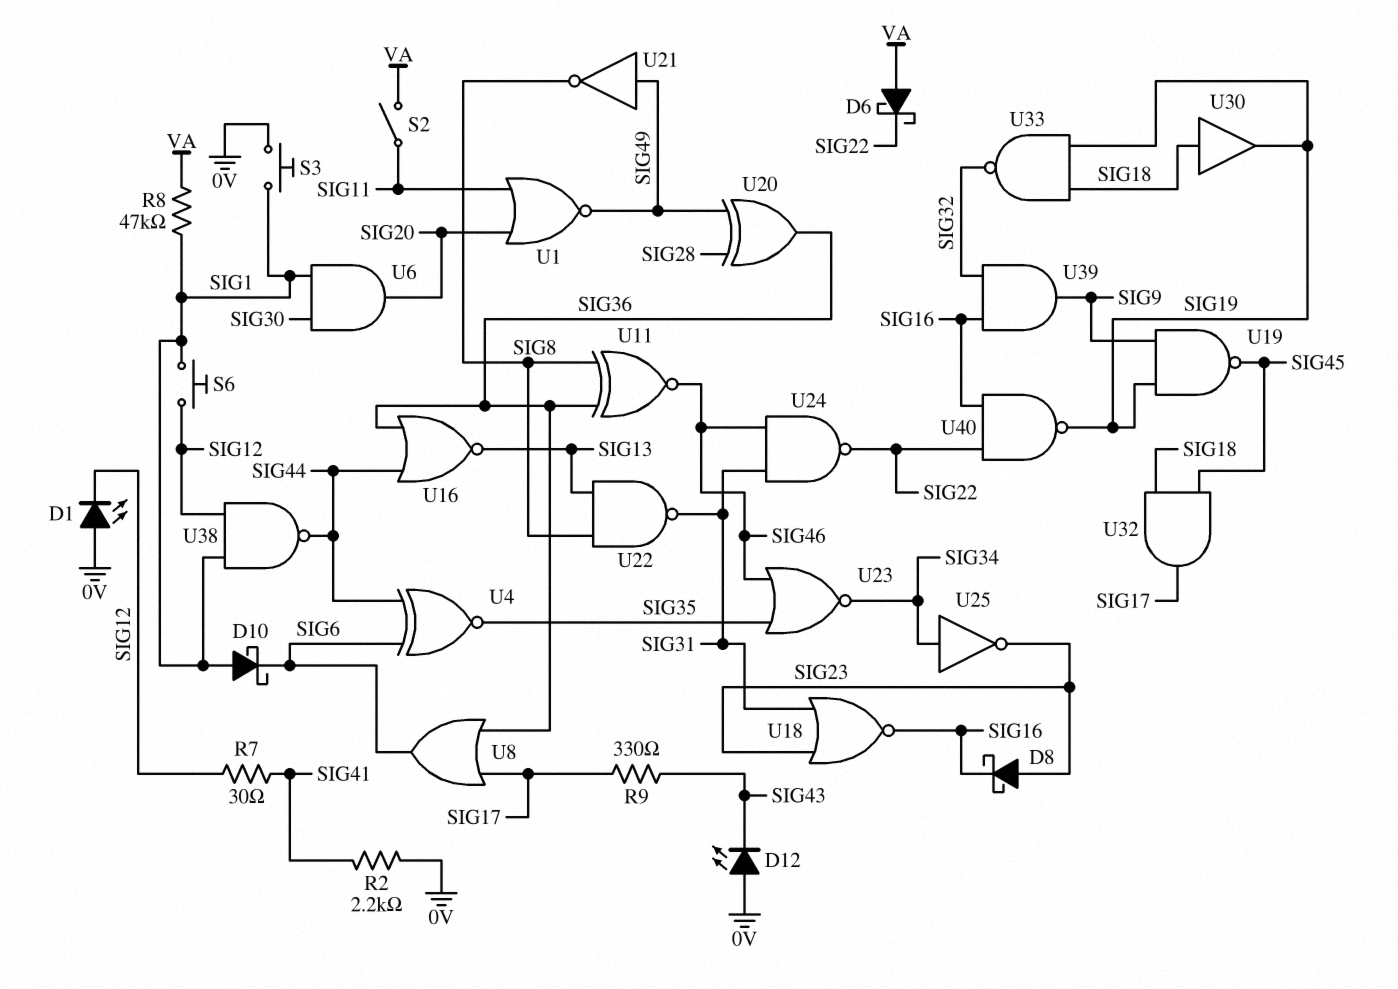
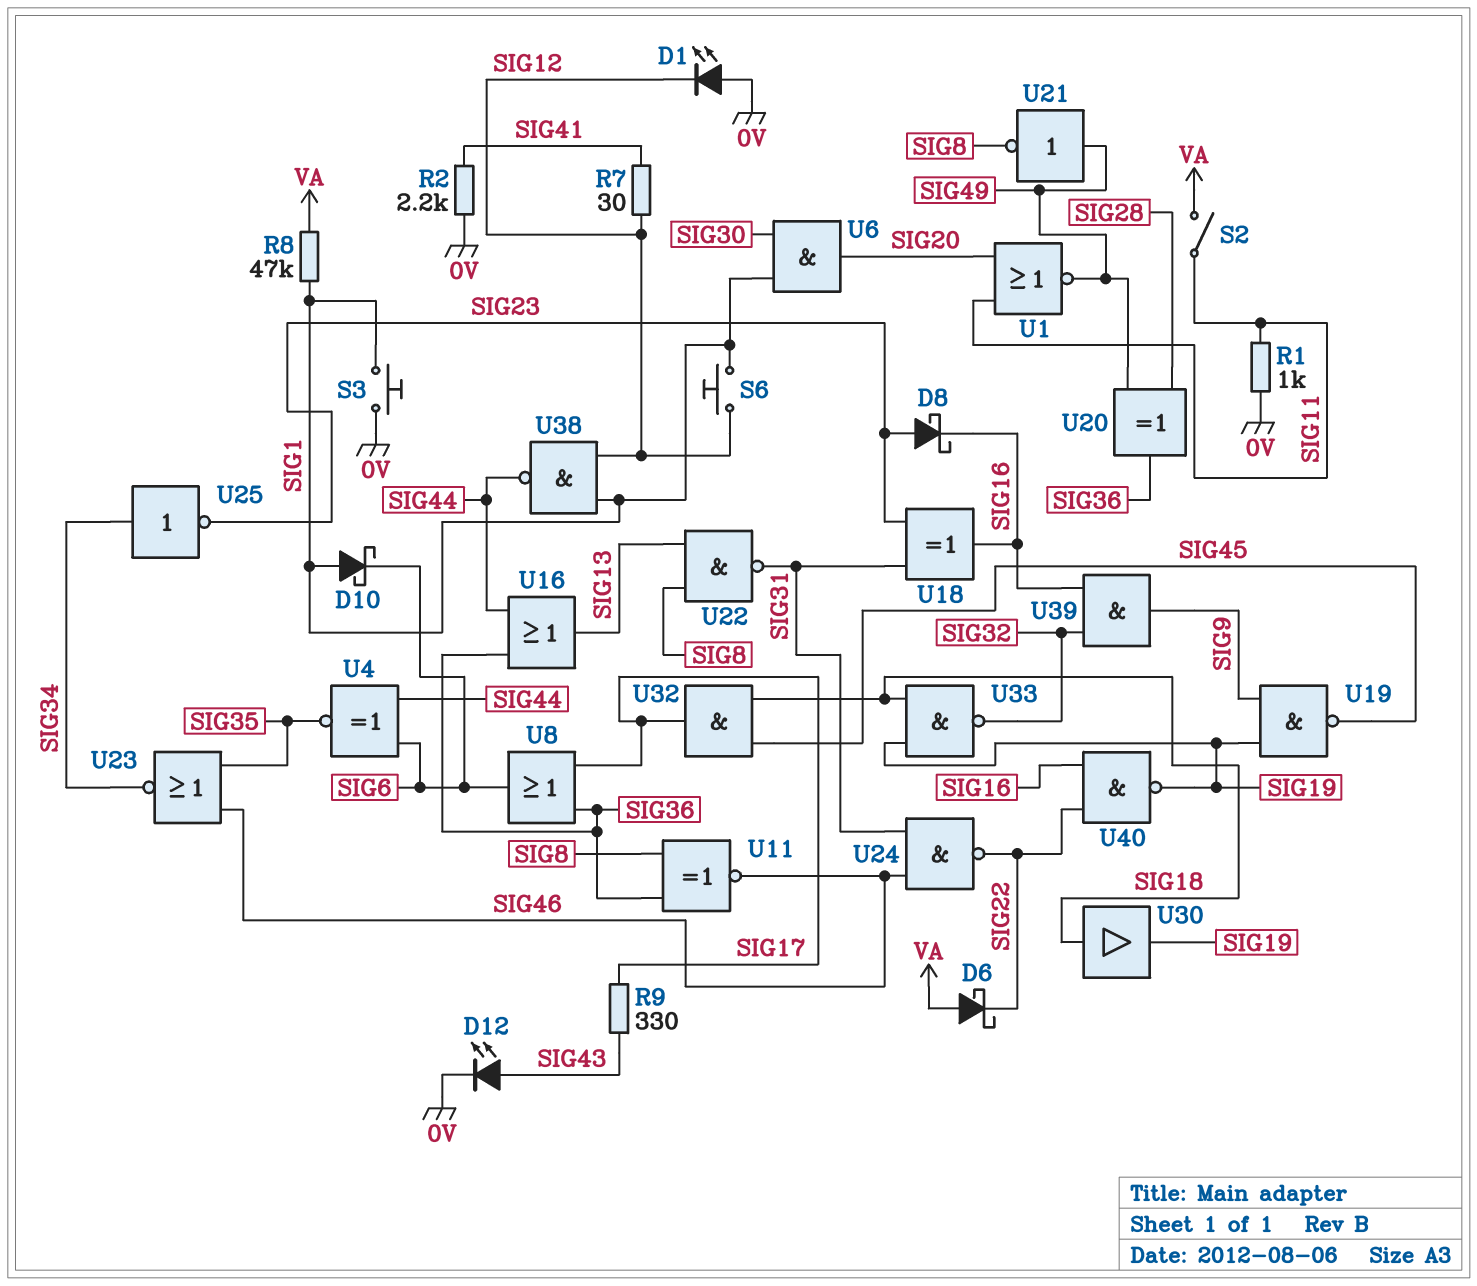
D12: LED (A 0V, K SIG43) -> LED (A SIG43, K 0V)
R1: none -> 1k (0V, SIG11)
U16: NOR (in SIG36, in SIG44, out SIG13) -> OR (in SIG36, in SIG44, out SIG13)
U18: NOR (in SIG23, in SIG31, out SIG16) -> XOR (in SIG23, in SIG31, out SIG16)

